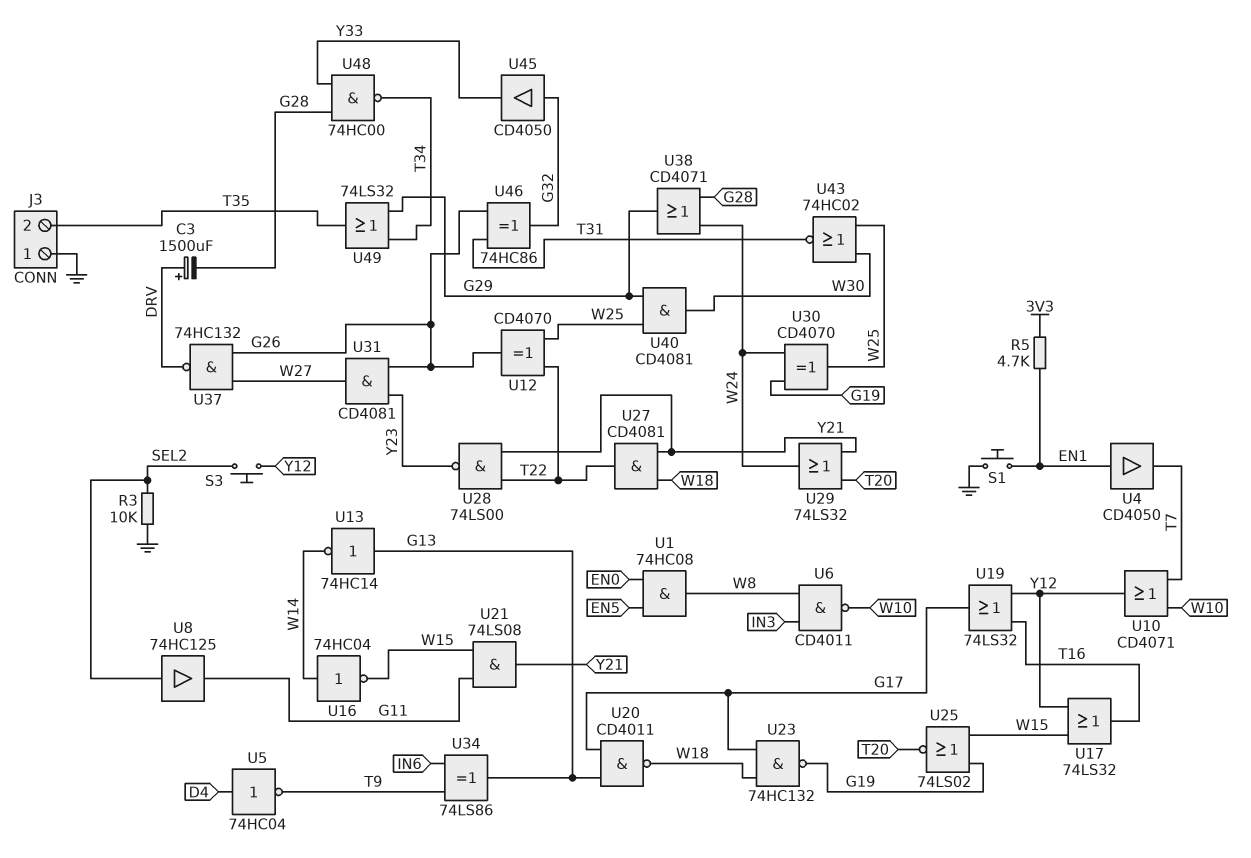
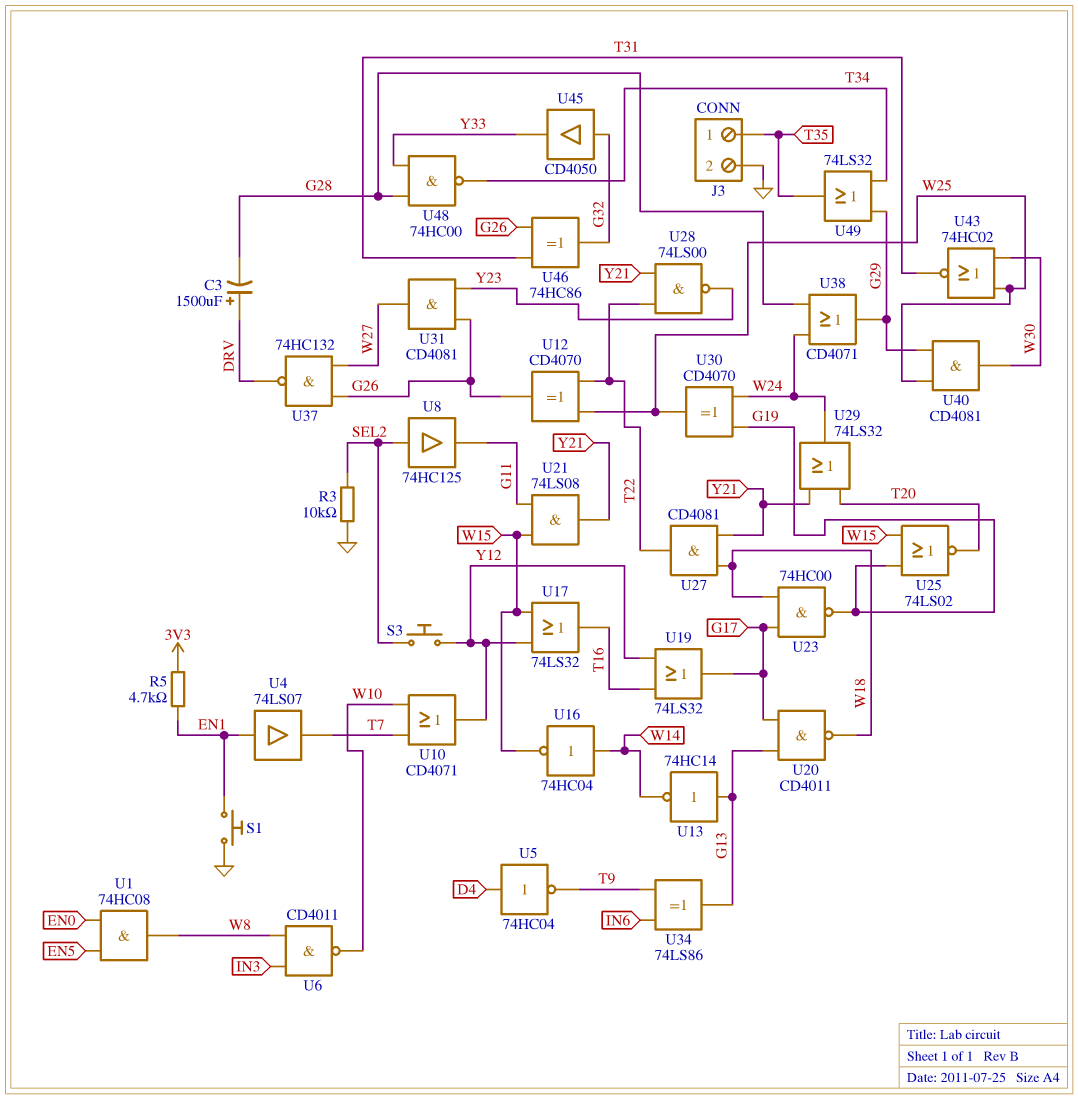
J3 pin 1: GND -> T35
J3 pin 2: T35 -> GND
U4: buffer CD4050 (in EN1, out T7) -> buffer 74LS07 (in EN1, out T7)
U23: NAND 74HC132 (in G17, in W18, out G19) -> NAND 74HC00 (in G17, in W18, out G19)

